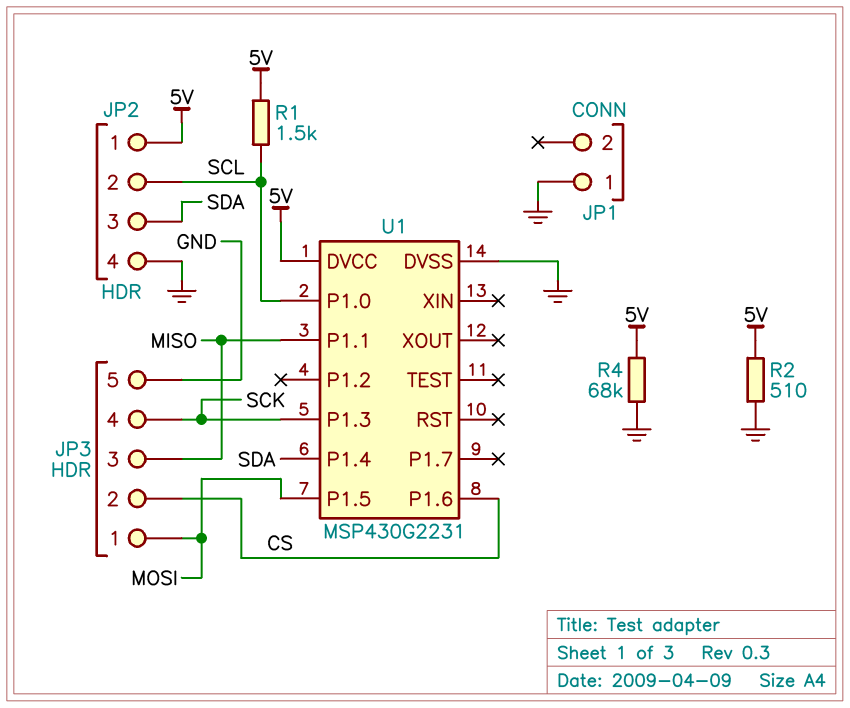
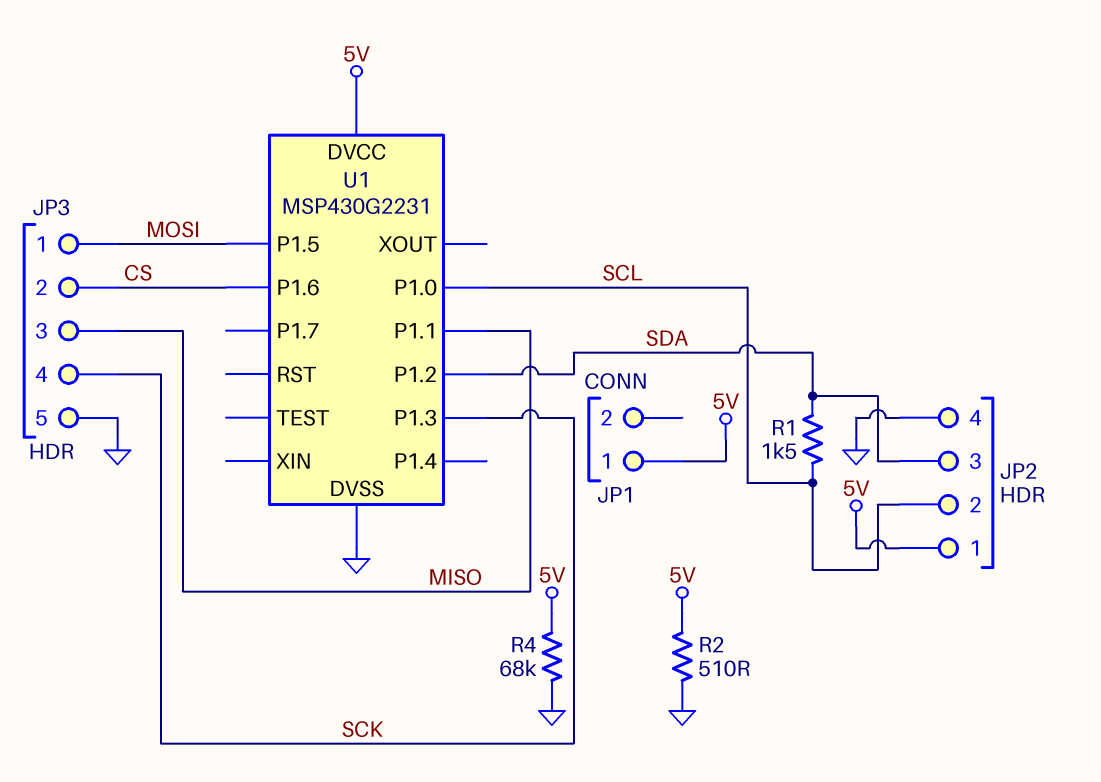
JP1 pin 1: GND -> 5V
R1: 1.5k (5V, SCL) -> 1.5k (SCL, SDA)
U1 pin P1.2: none -> SDA
U1 pin P1.4: SDA -> none

